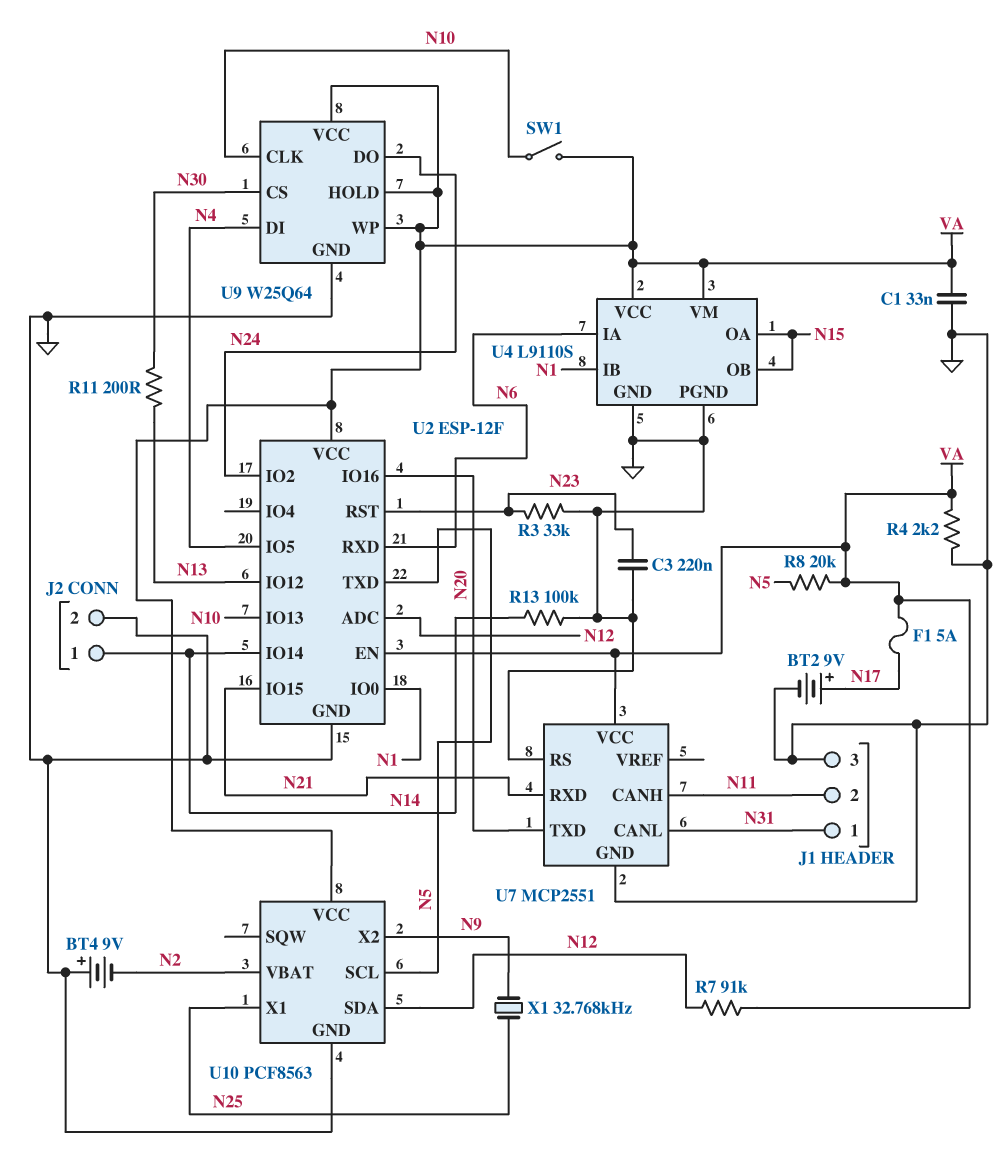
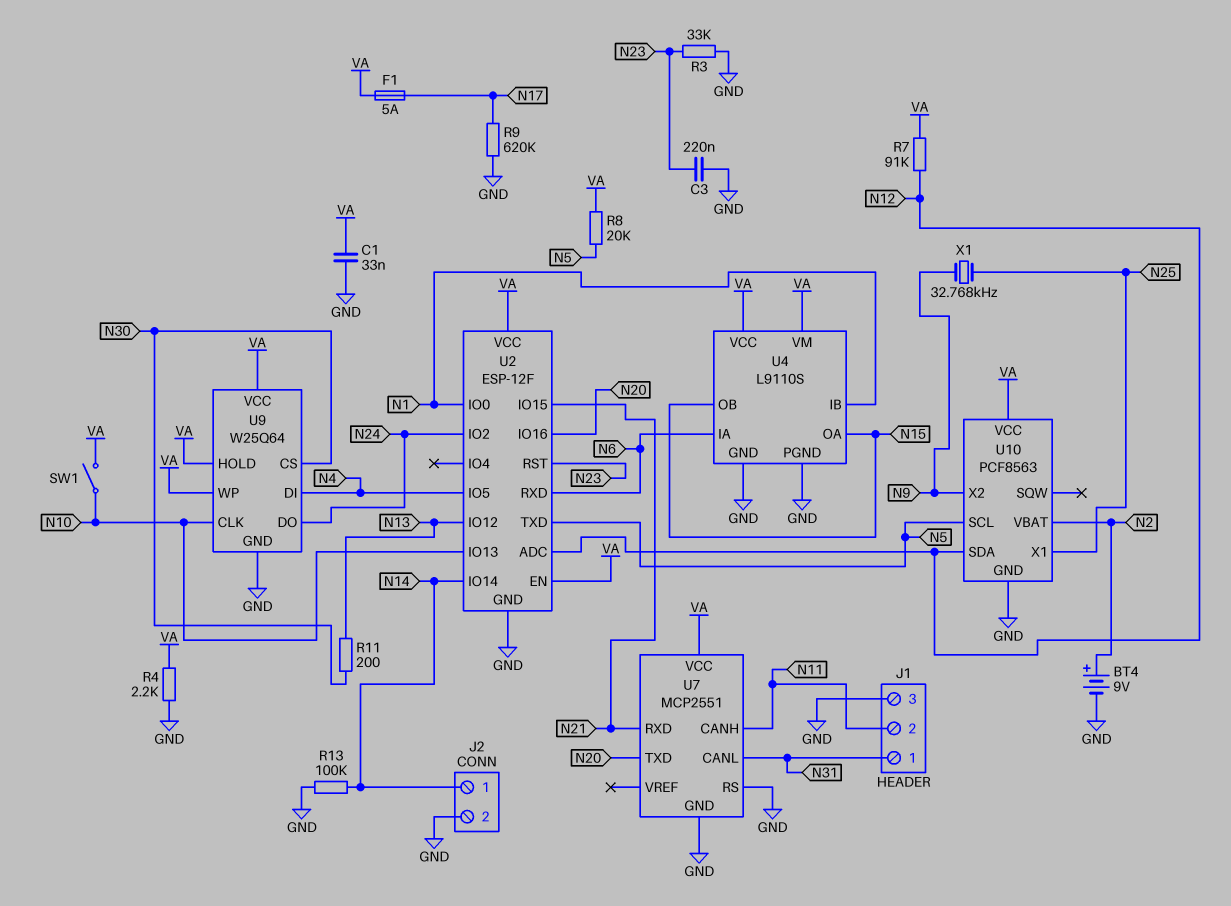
BT2: 9V (plus N17, minus GND) -> none
BT4: 9V (plus GND, minus N2) -> 9V (plus N2, minus GND)
R9: none -> 620k (GND, N17)

